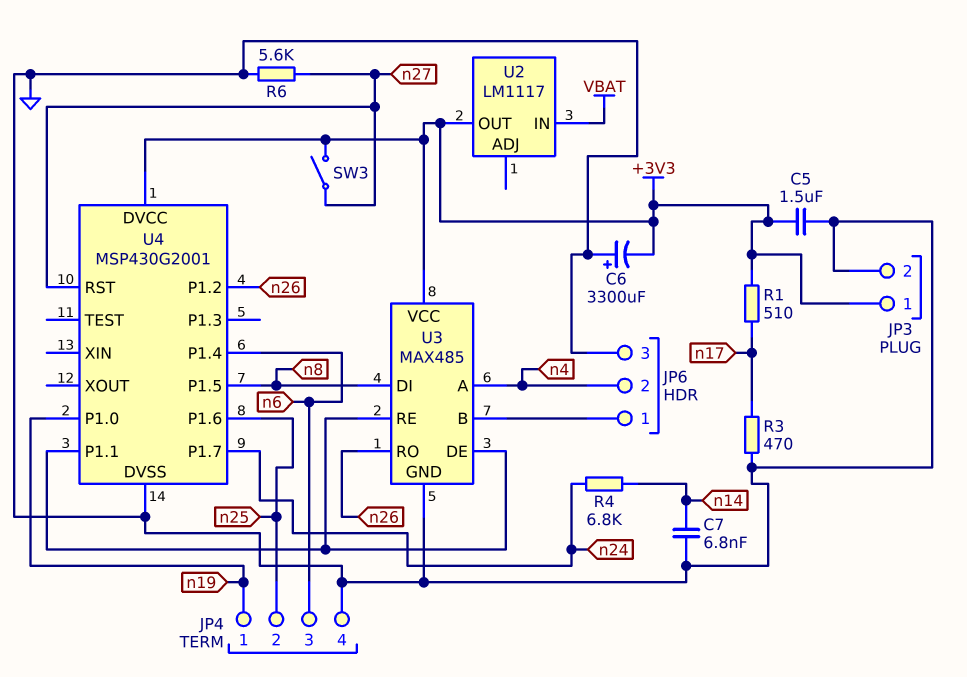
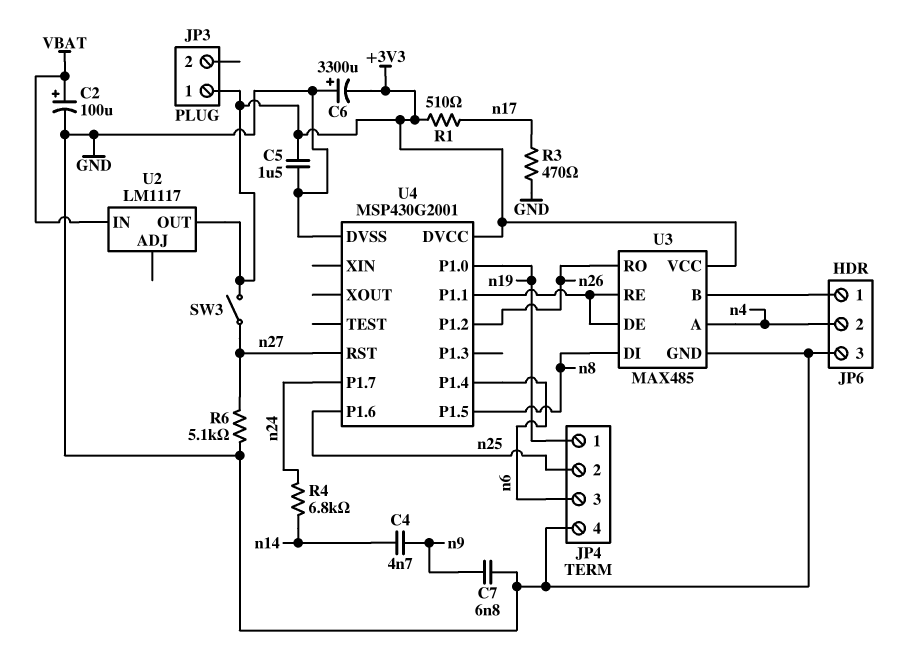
C2: none -> 100uF (plus VBAT, minus GND)
C4: none -> 4.7nF (n9, n14)
C7: 6.8nF (GND, n14) -> 6.8nF (GND, n9)
JP3 pin 2: GND -> none
R6: 5.6k (GND, n27) -> 5.1k (GND, n27)

